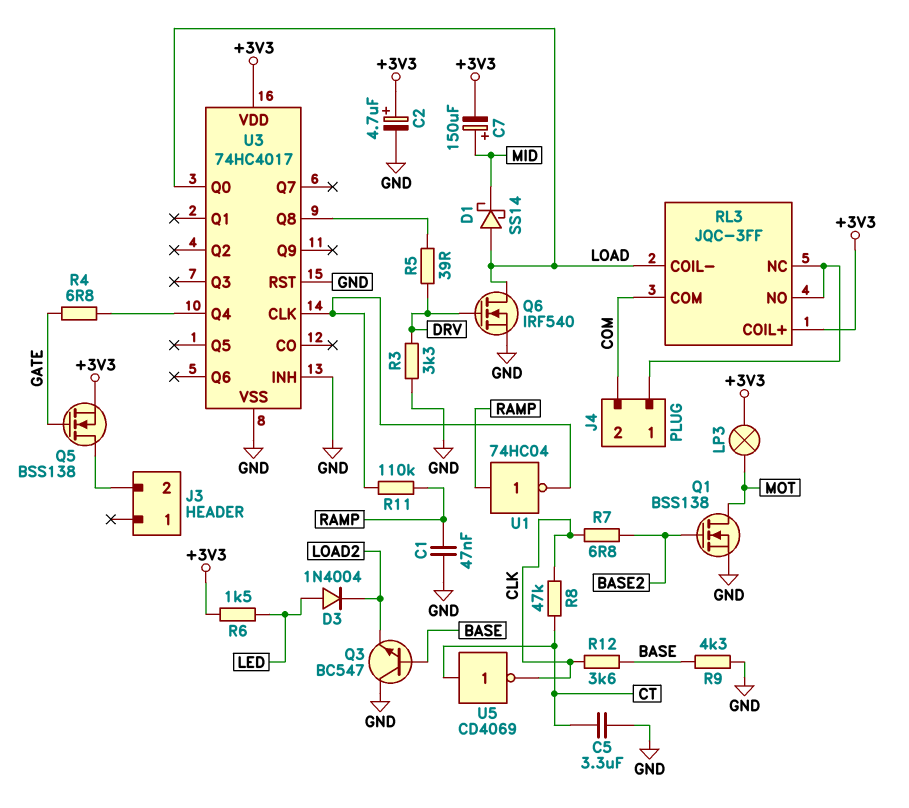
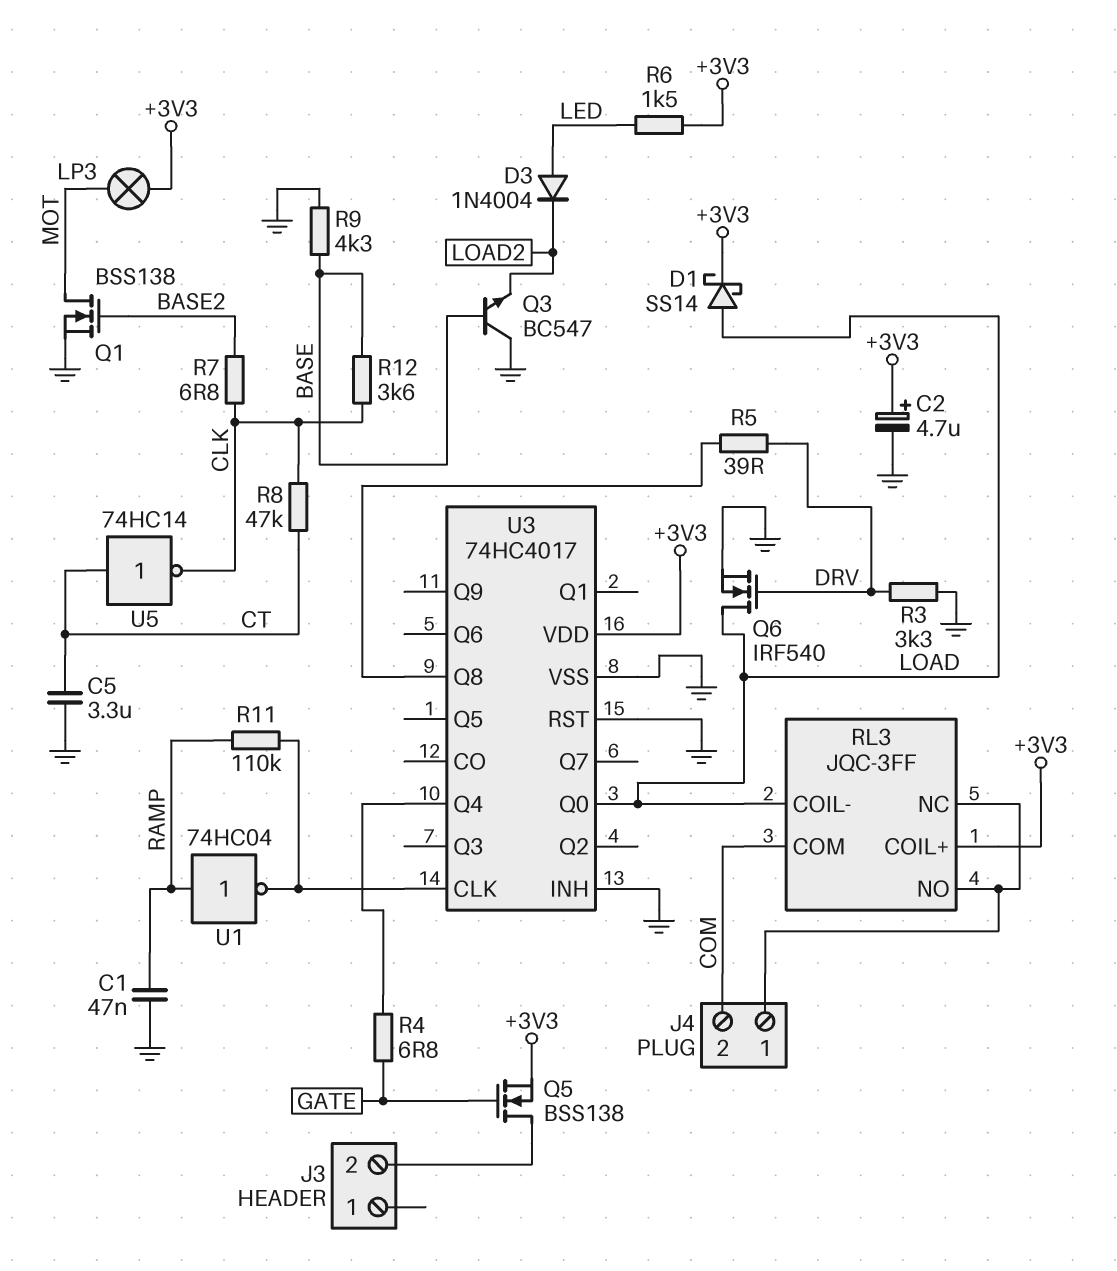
C7: 150uF (plus MID, minus +3V3) -> none
D1: schottky SS14 (A LOAD, K MID) -> schottky SS14 (A LOAD, K +3V3)
U5: NOT CD4069 (in CT, out CLK) -> NOT 74HC14 (in CT, out CLK)

